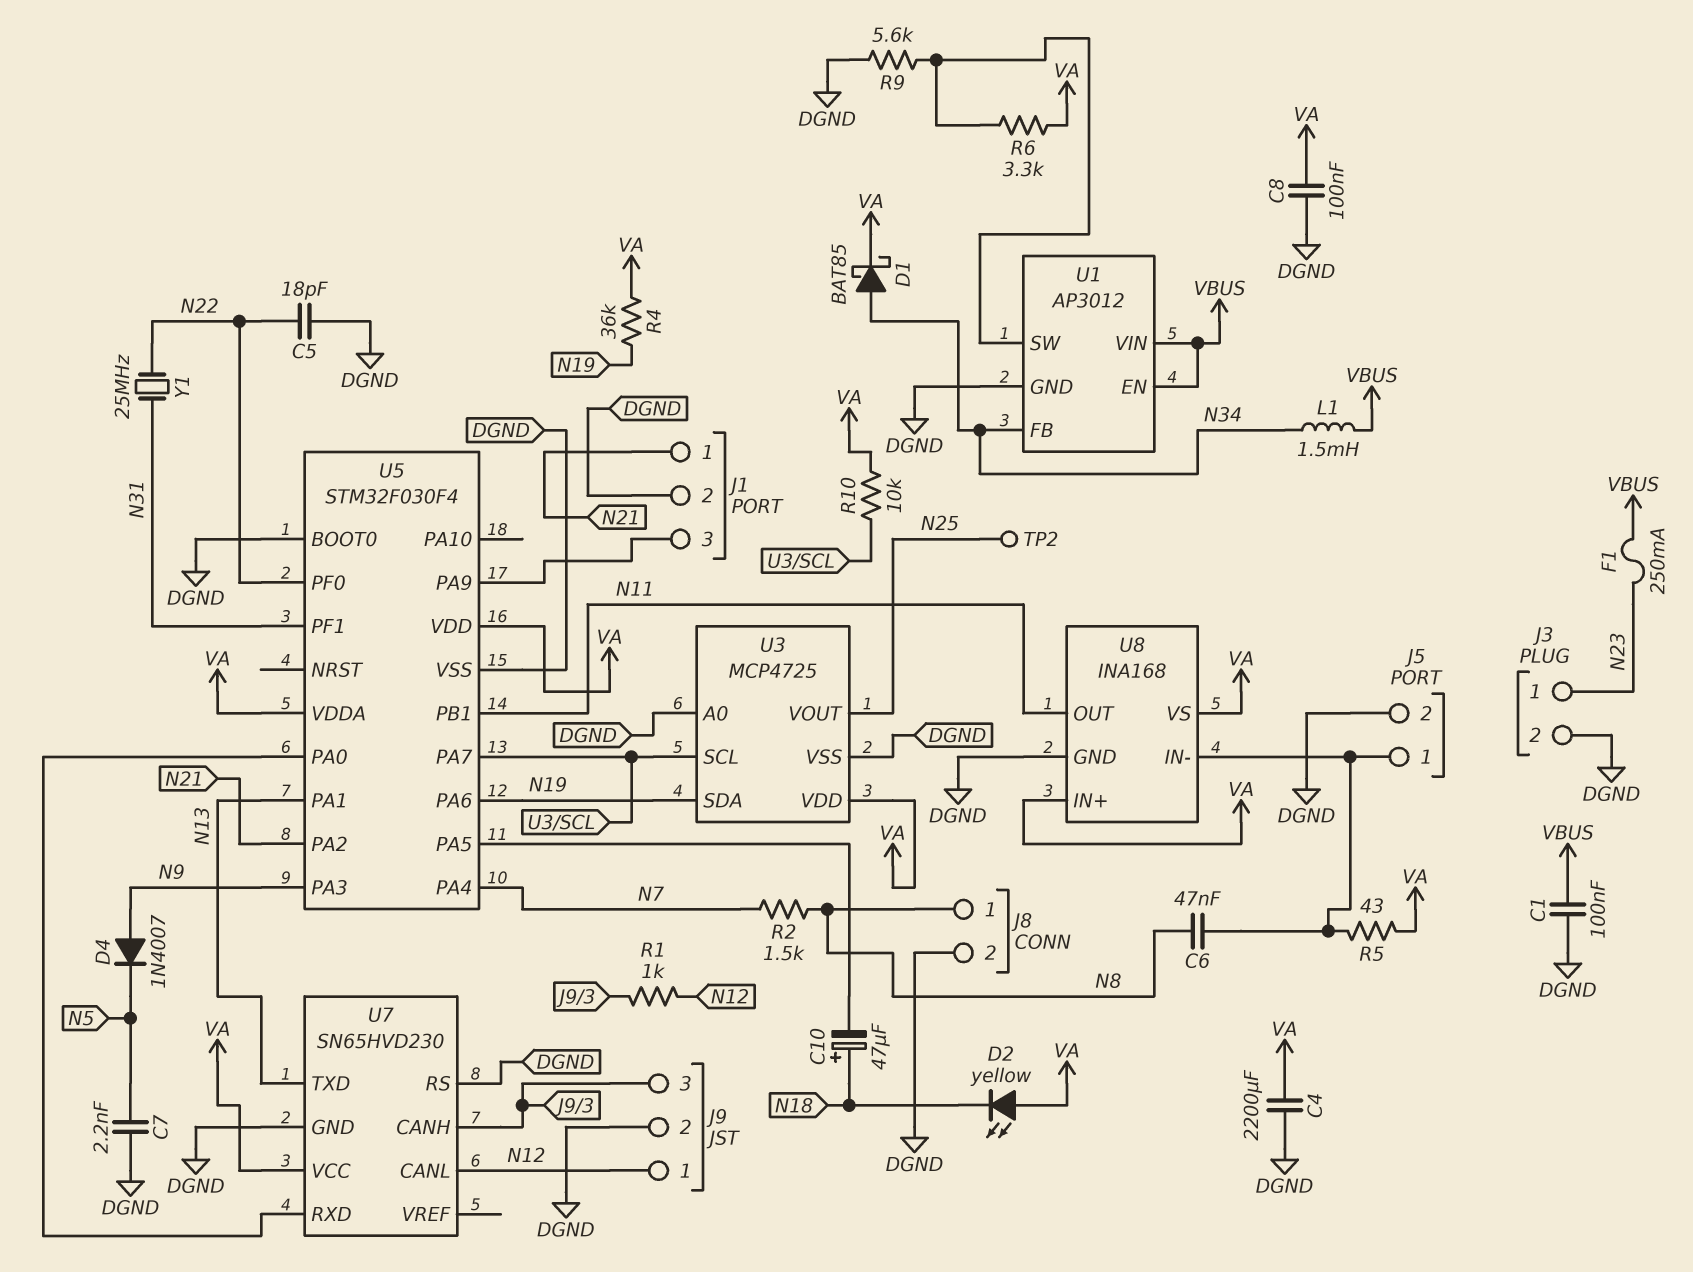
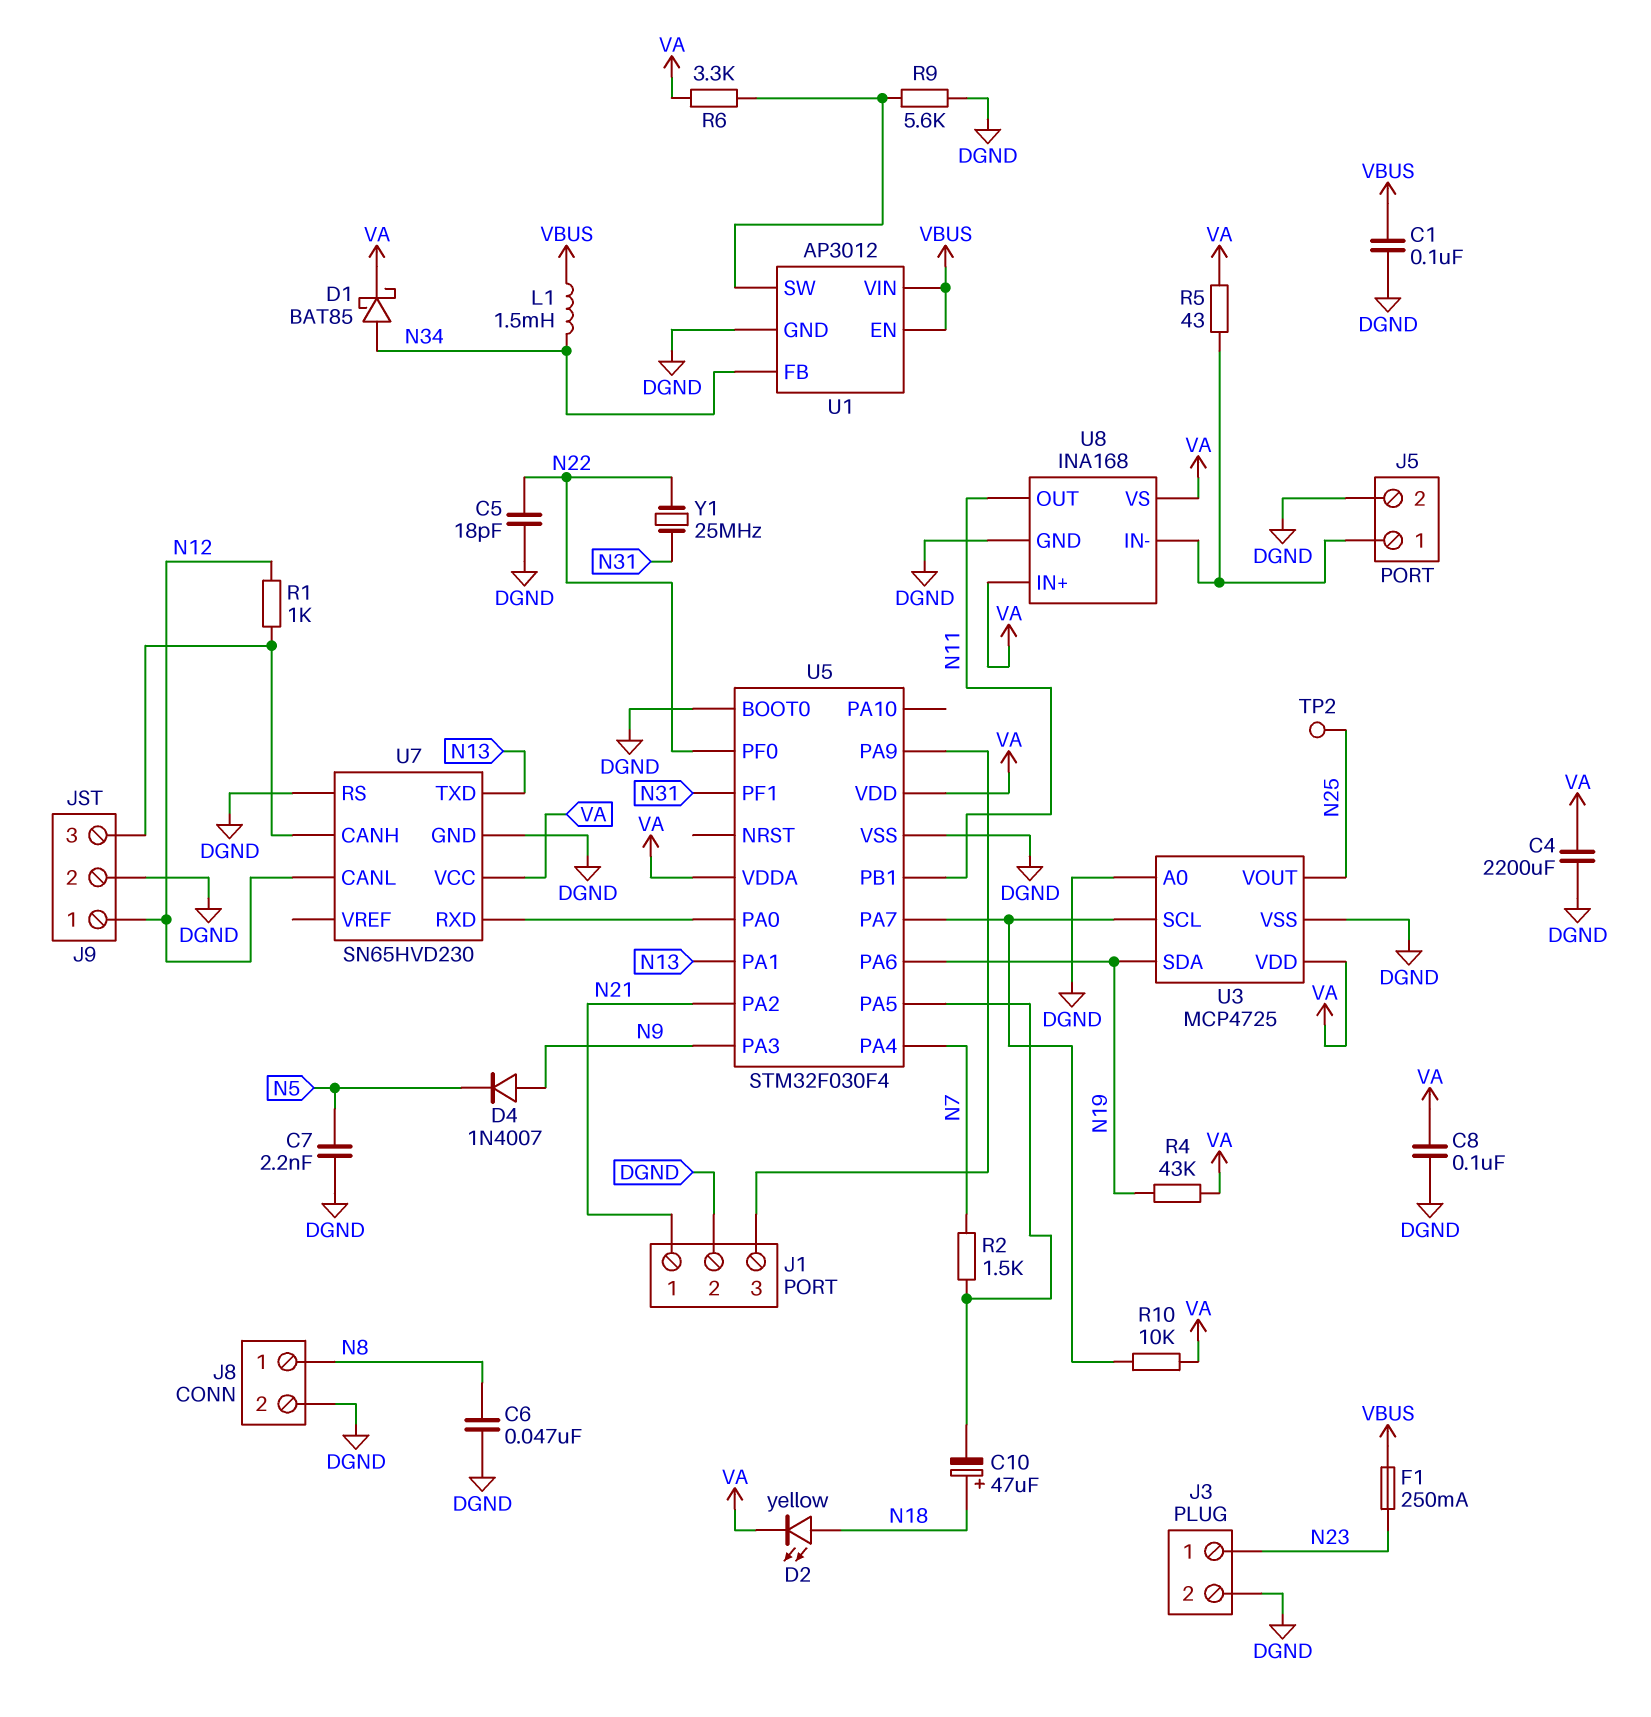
C6: 47nF (J5/1, N8) -> 47nF (DGND, N8)
D2: LED yellow (A VA, K N18) -> LED yellow (A N18, K VA)
R2: 1.5k (N7, N8) -> 1.5k (N7, U5/PA5)
R4: 36k (N19, VA) -> 43k (N19, VA)

